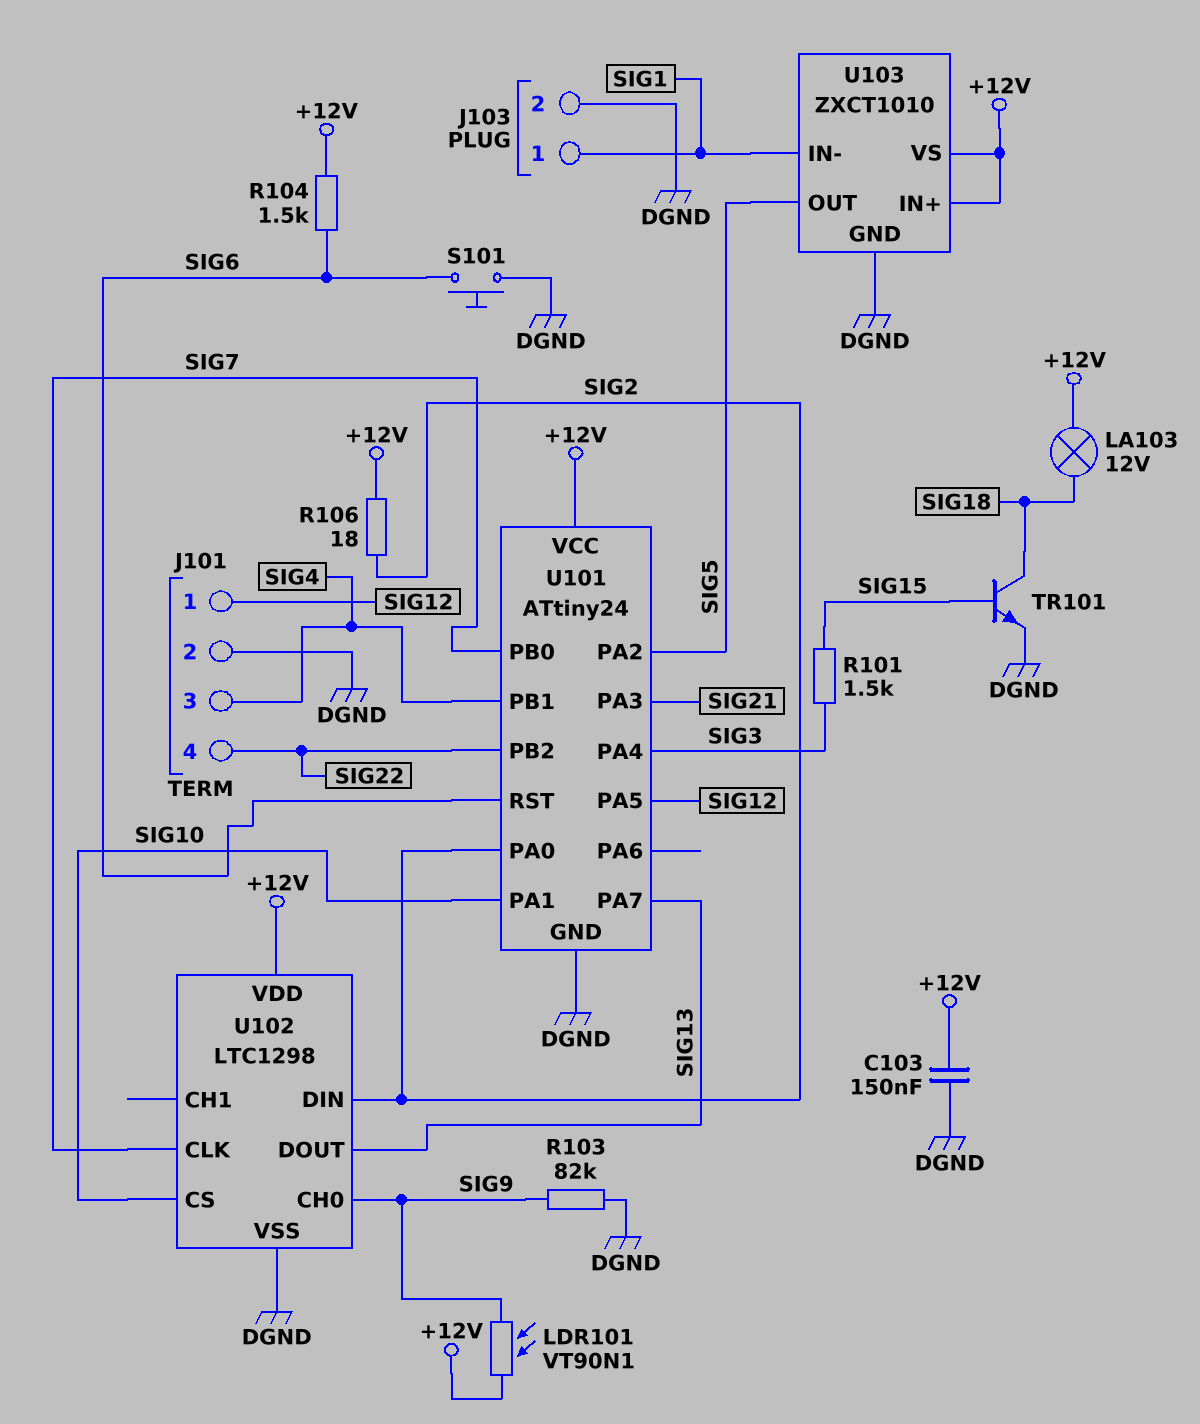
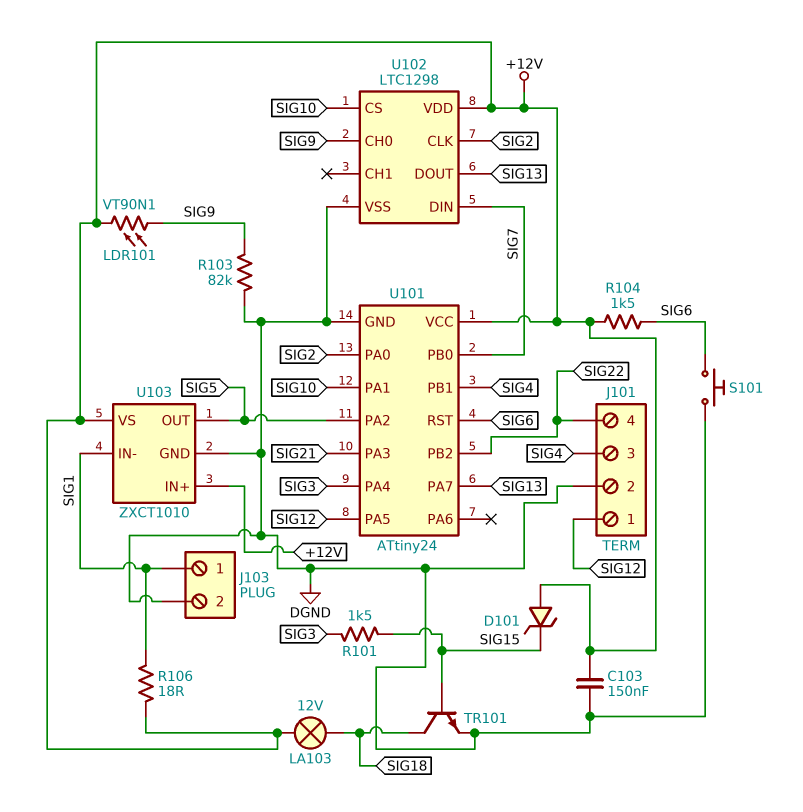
D101: none -> zener (A +12V, K SIG15)
R106: 18 (+12V, SIG2) -> 18 (+12V, SIG1)
U102 pin CLK: SIG7 -> SIG2
U102 pin DIN: SIG2 -> SIG7

